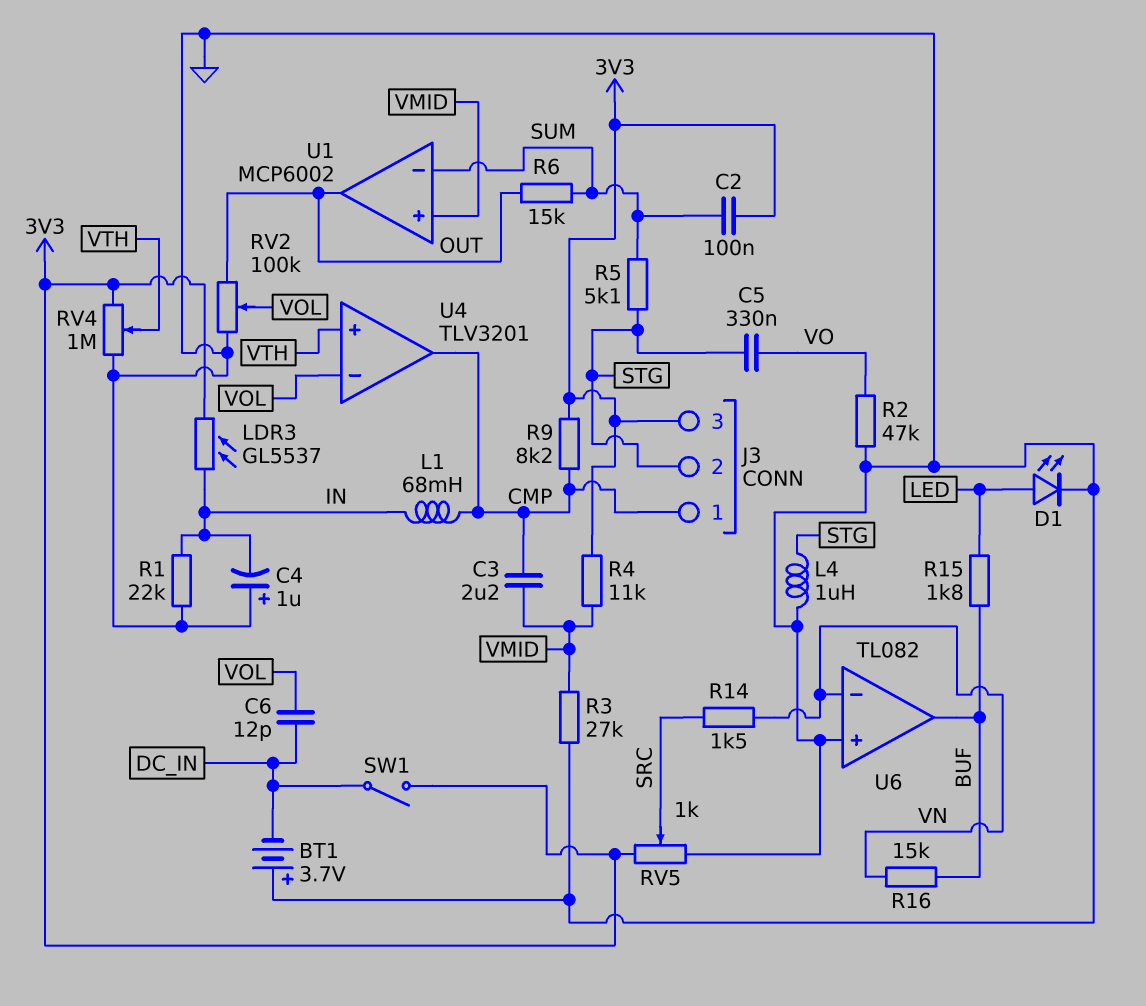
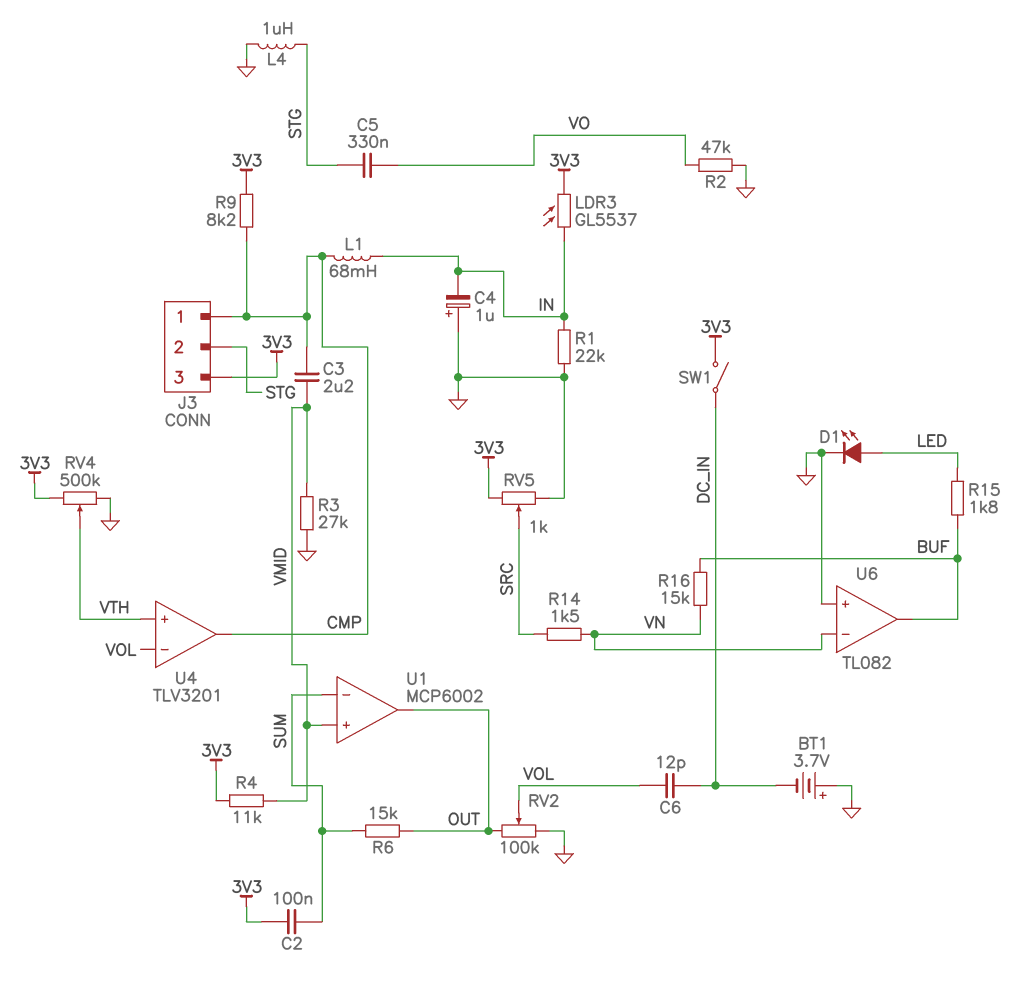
R5: 5.1k (STG, SUM) -> none
RV4: 1M (3V3, GND, wiper VTH) -> 500k (3V3, GND, wiper VTH)

